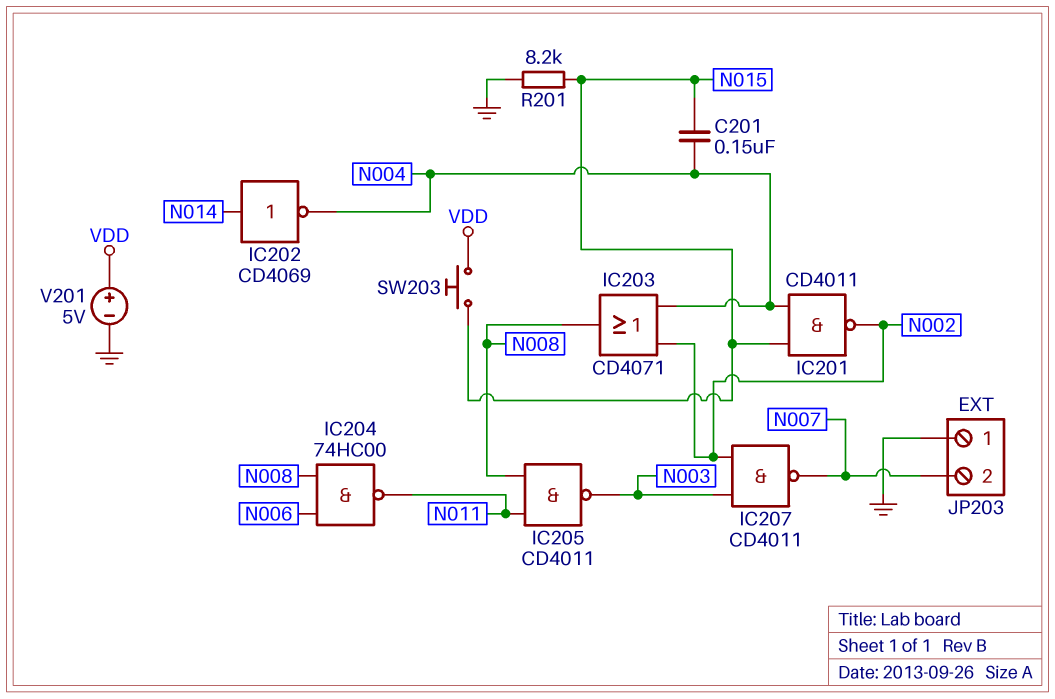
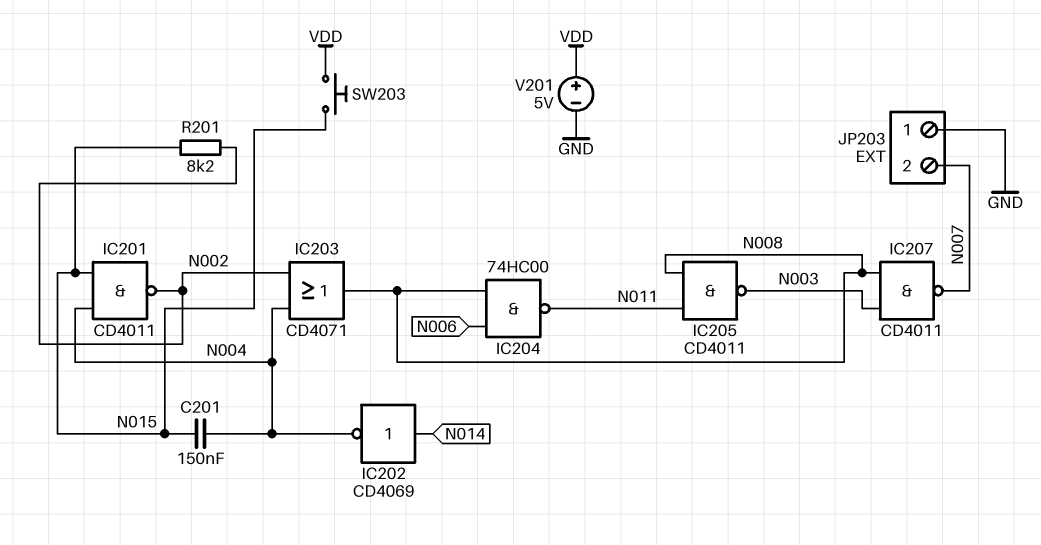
IC207: NAND CD4011 (in N002, in N003, out N007) -> NAND CD4011 (in N003, in N008, out N007)
R201: 8.2k (GND, N015) -> 8.2k (N002, N015)

